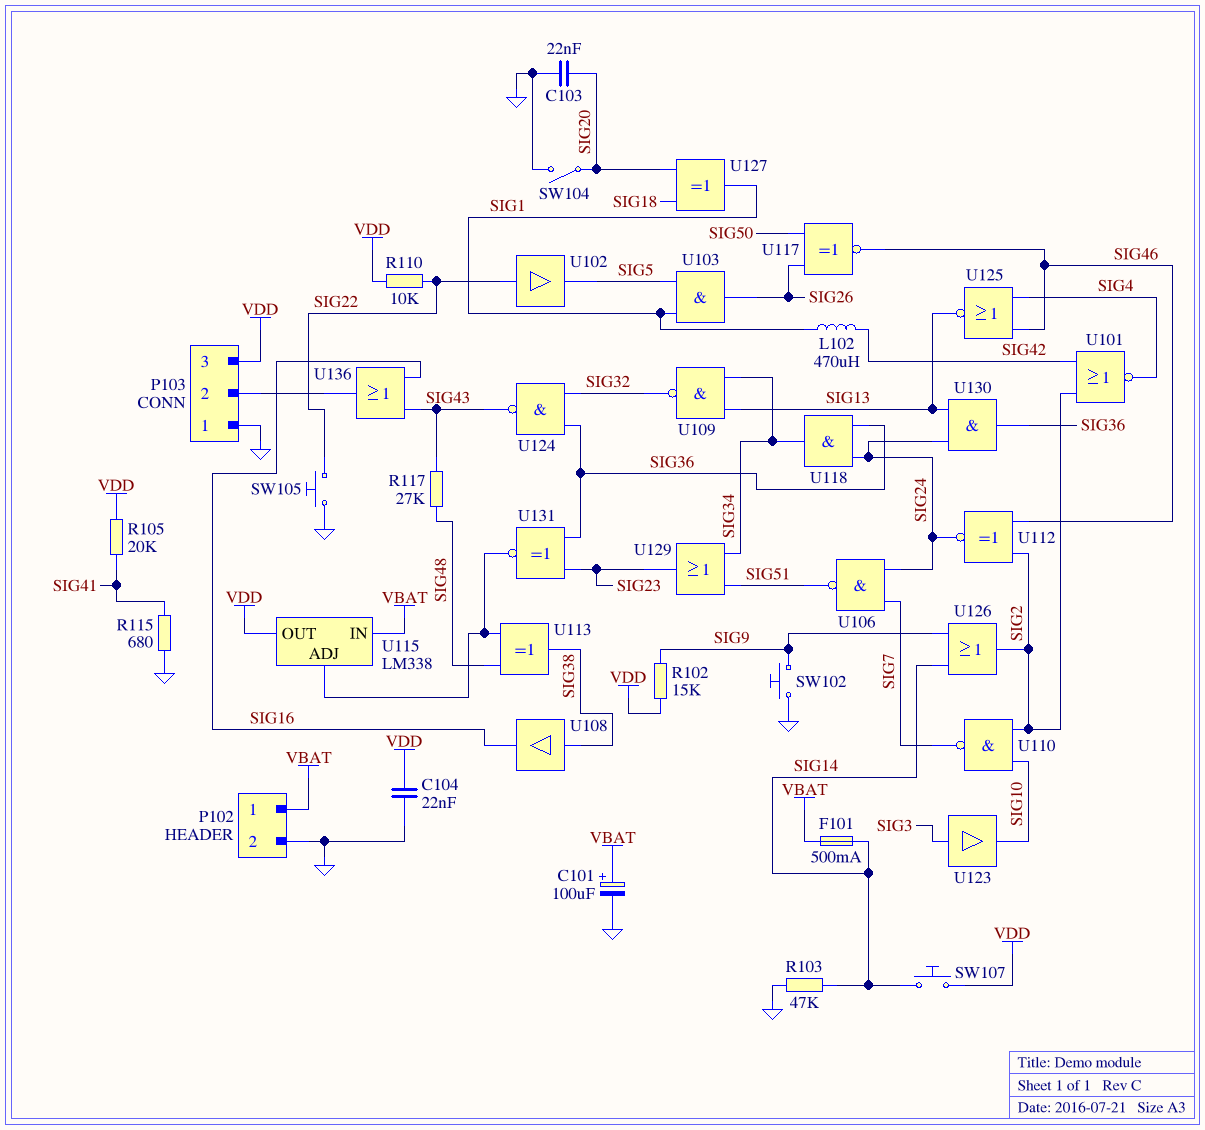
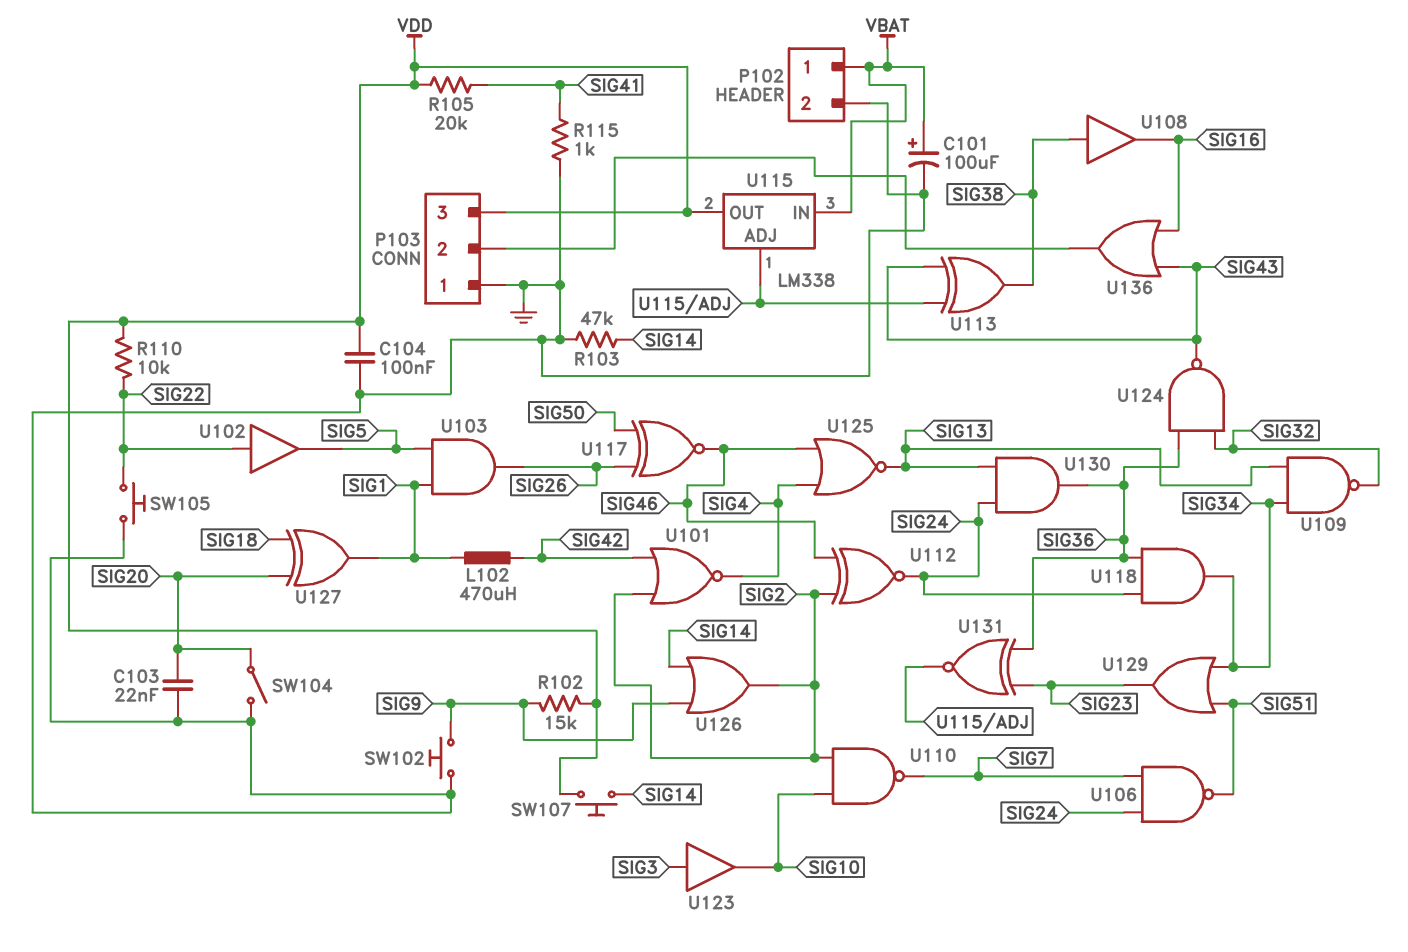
C104: 22nF (GND, VDD) -> 100nF (GND, VDD)
F101: 500mA (SIG14, VBAT) -> none
R115: 680 (GND, SIG41) -> 1k (GND, SIG41)
R117: 27k (SIG43, SIG48) -> none
U113: XOR (in SIG48, in U115/ADJ, out SIG38) -> XOR (in SIG43, in U115/ADJ, out SIG38)

